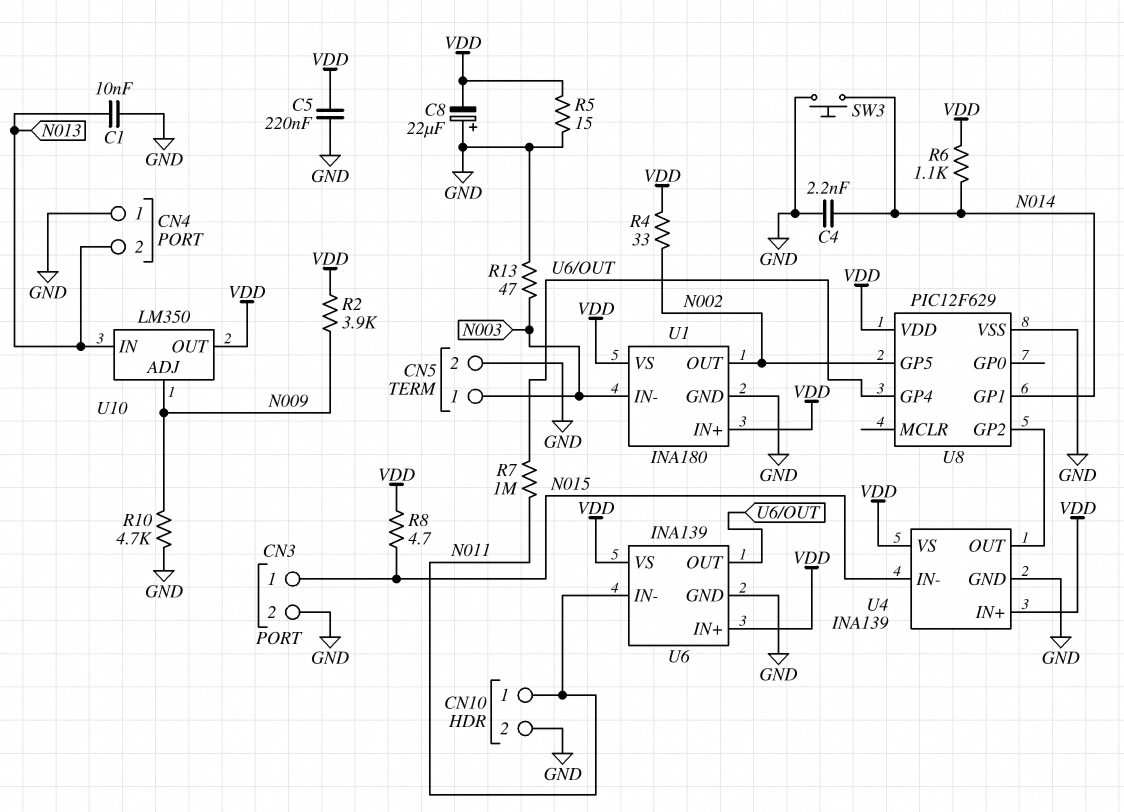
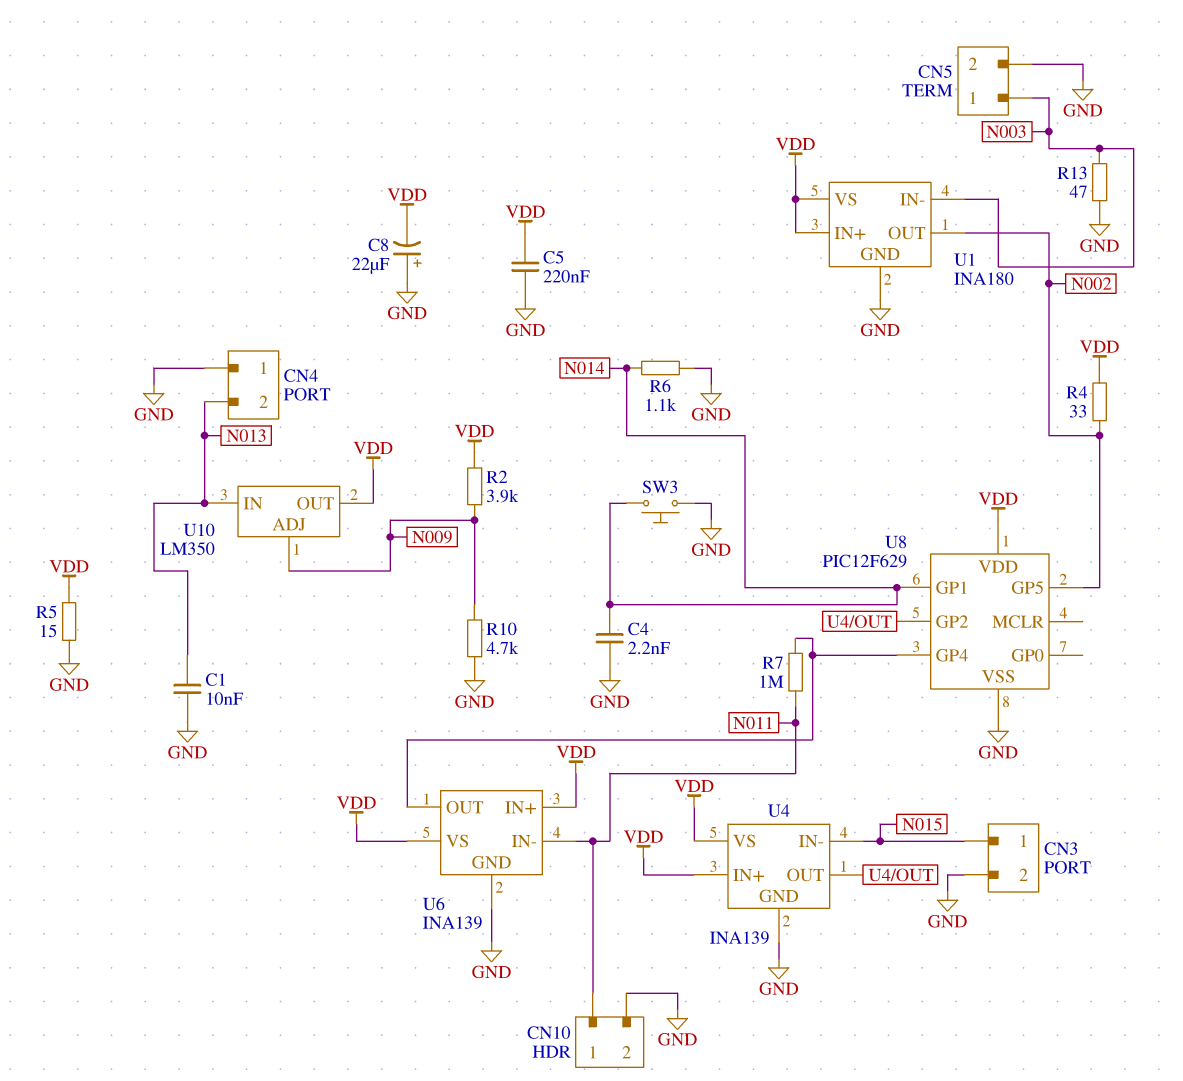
R6: 1.1k (N014, VDD) -> 1.1k (GND, N014)
R8: 4.7 (N015, VDD) -> none

